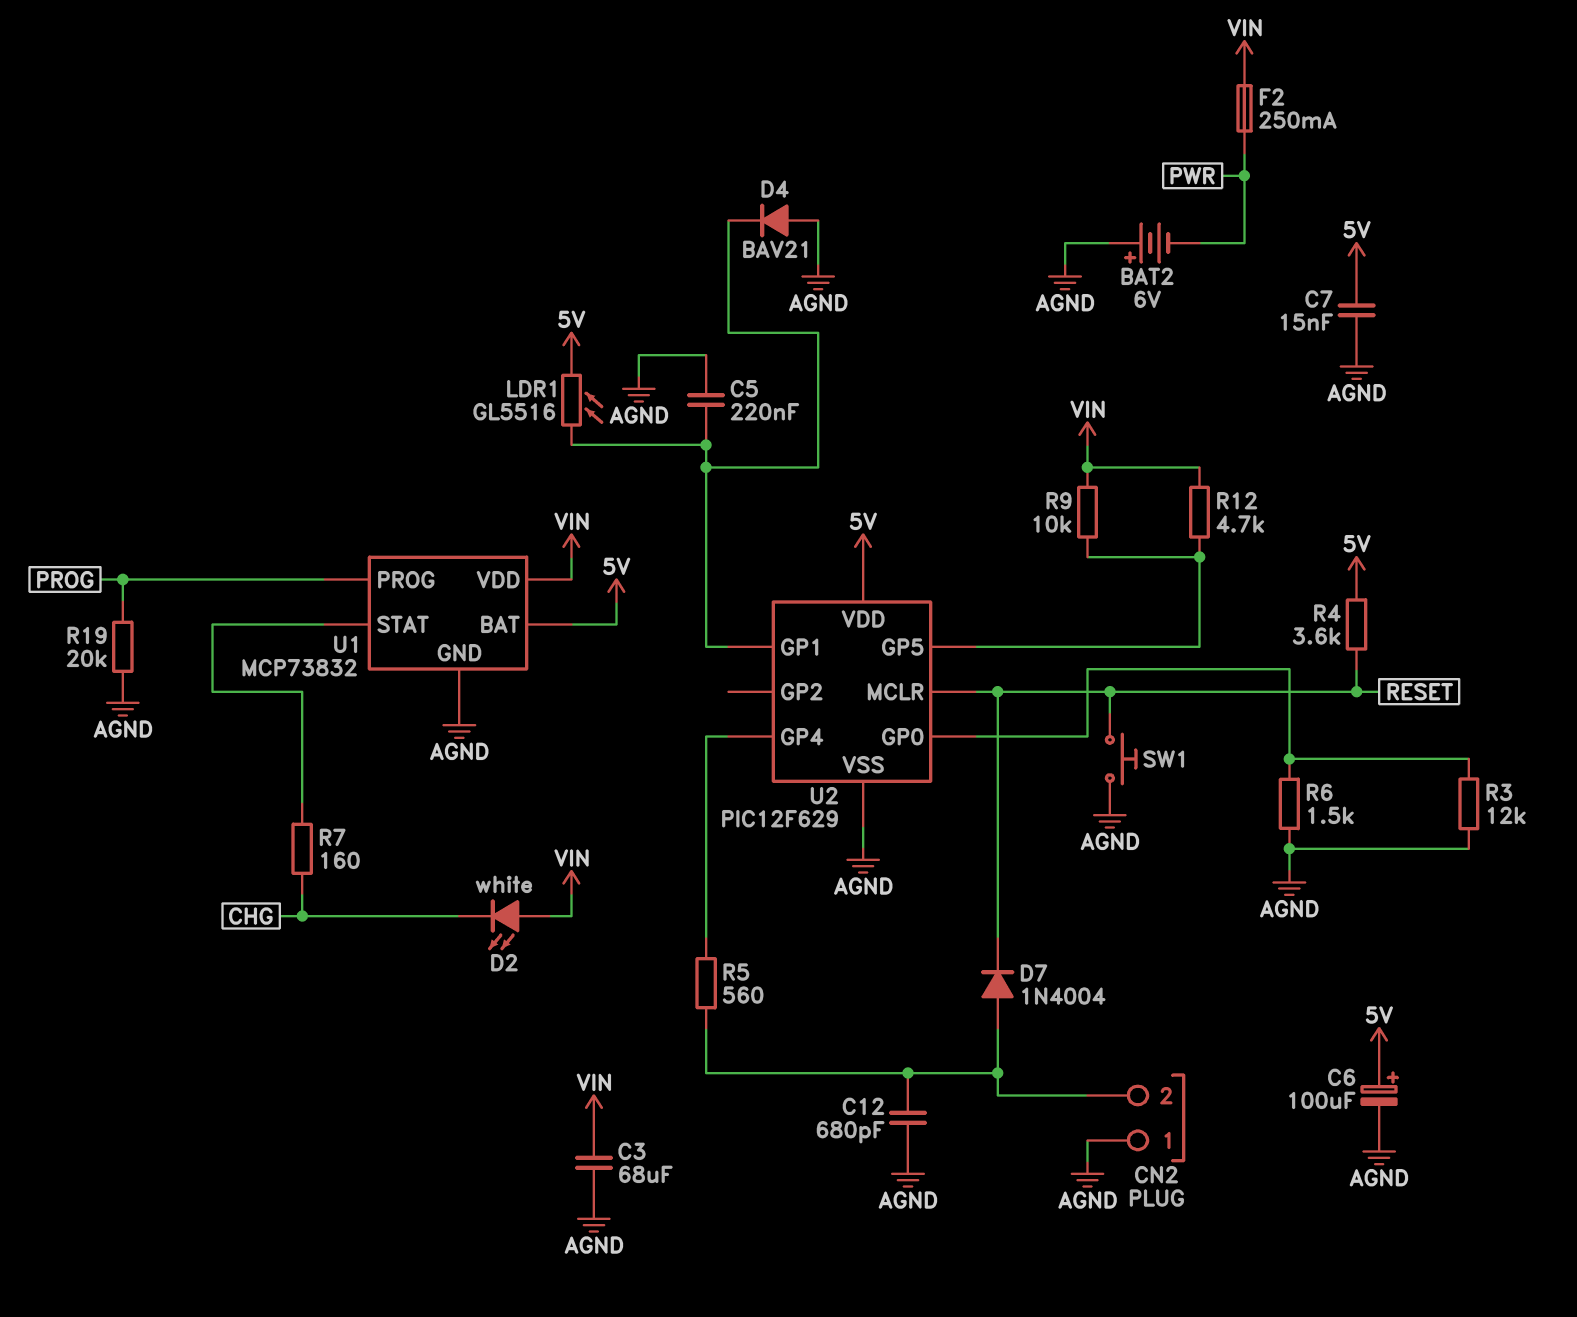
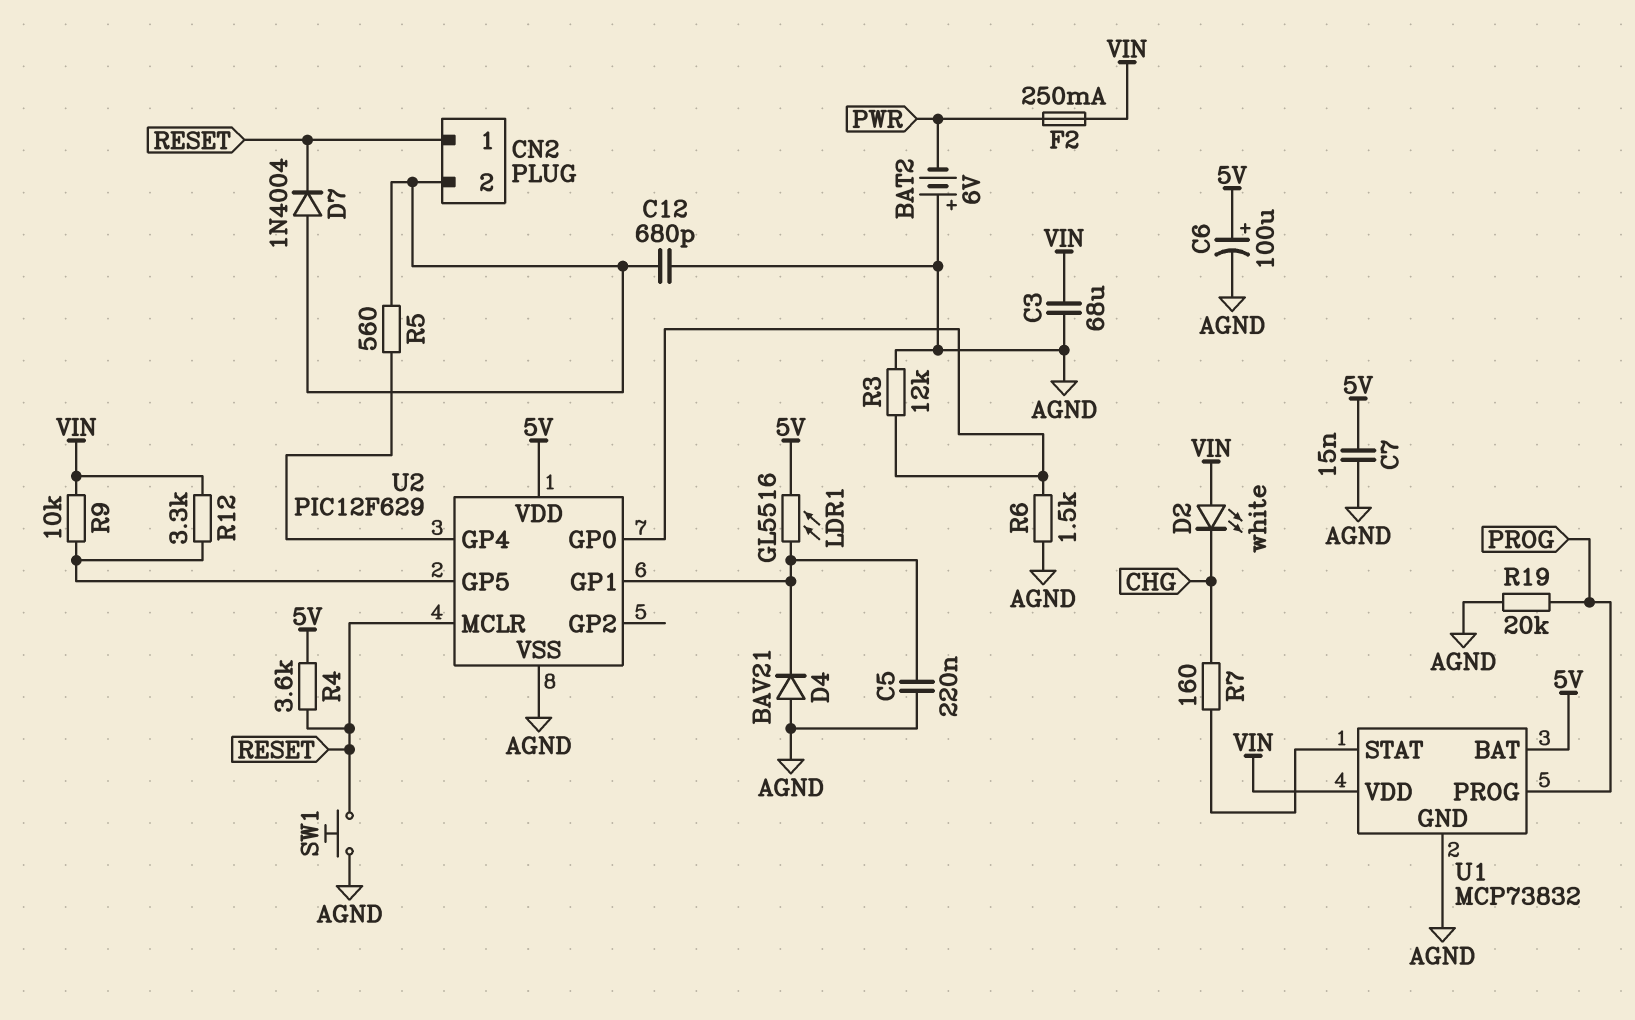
CN2 pin 1: AGND -> RESET
R12: 4.7k (U2/GP5, VIN) -> 3.3k (U2/GP5, VIN)

